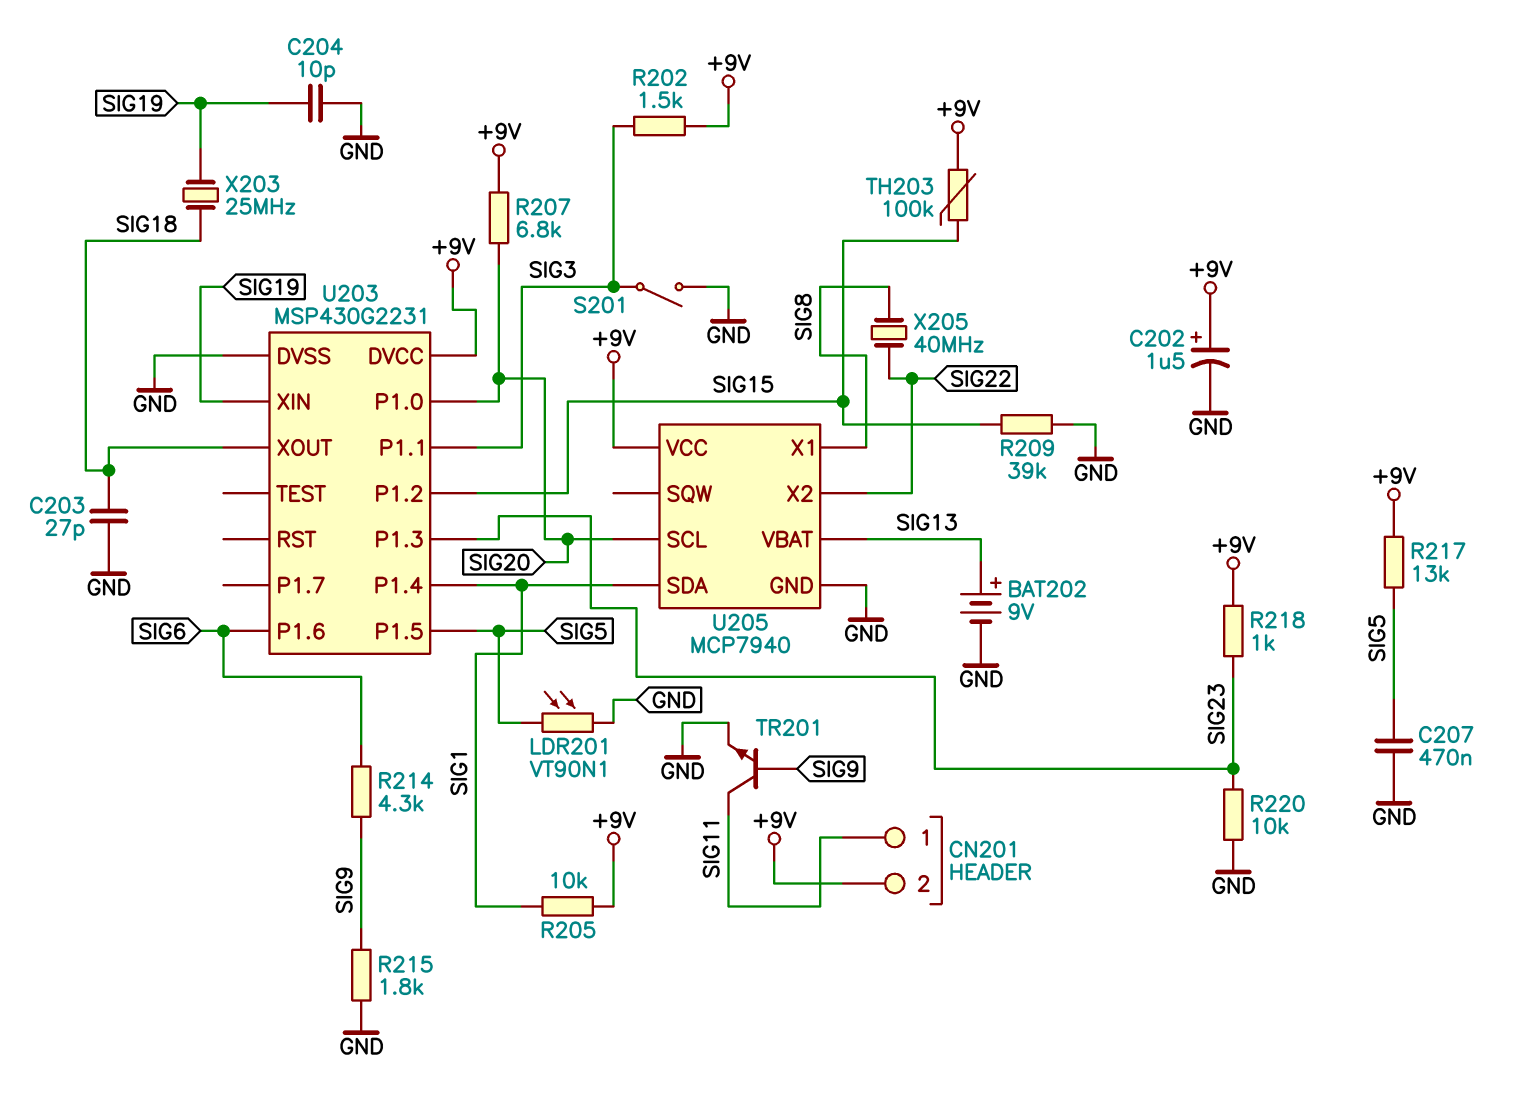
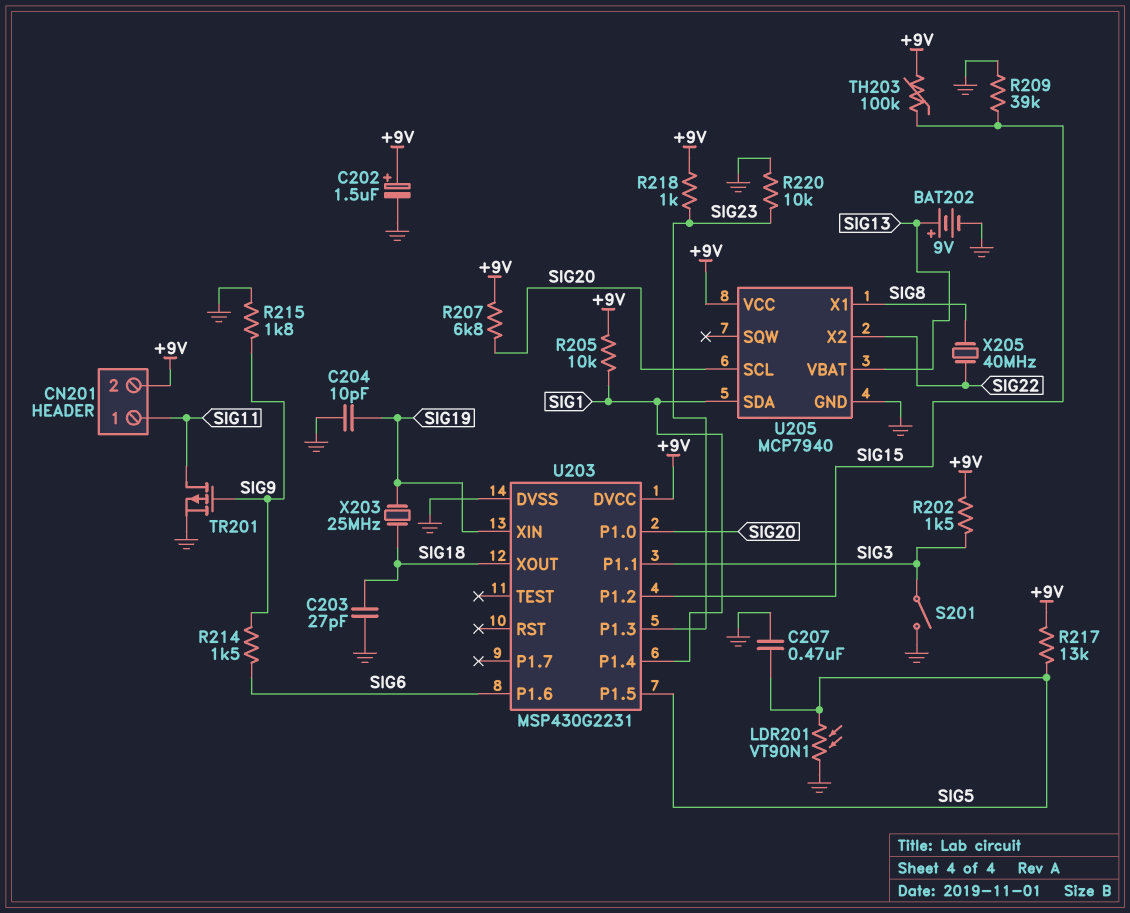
R214: 4.3k (SIG6, SIG9) -> 1.5k (SIG6, SIG9)
TR201: NPN (B SIG9, C SIG11, E GND) -> PMOS (G SIG9, D SIG11, S GND)

